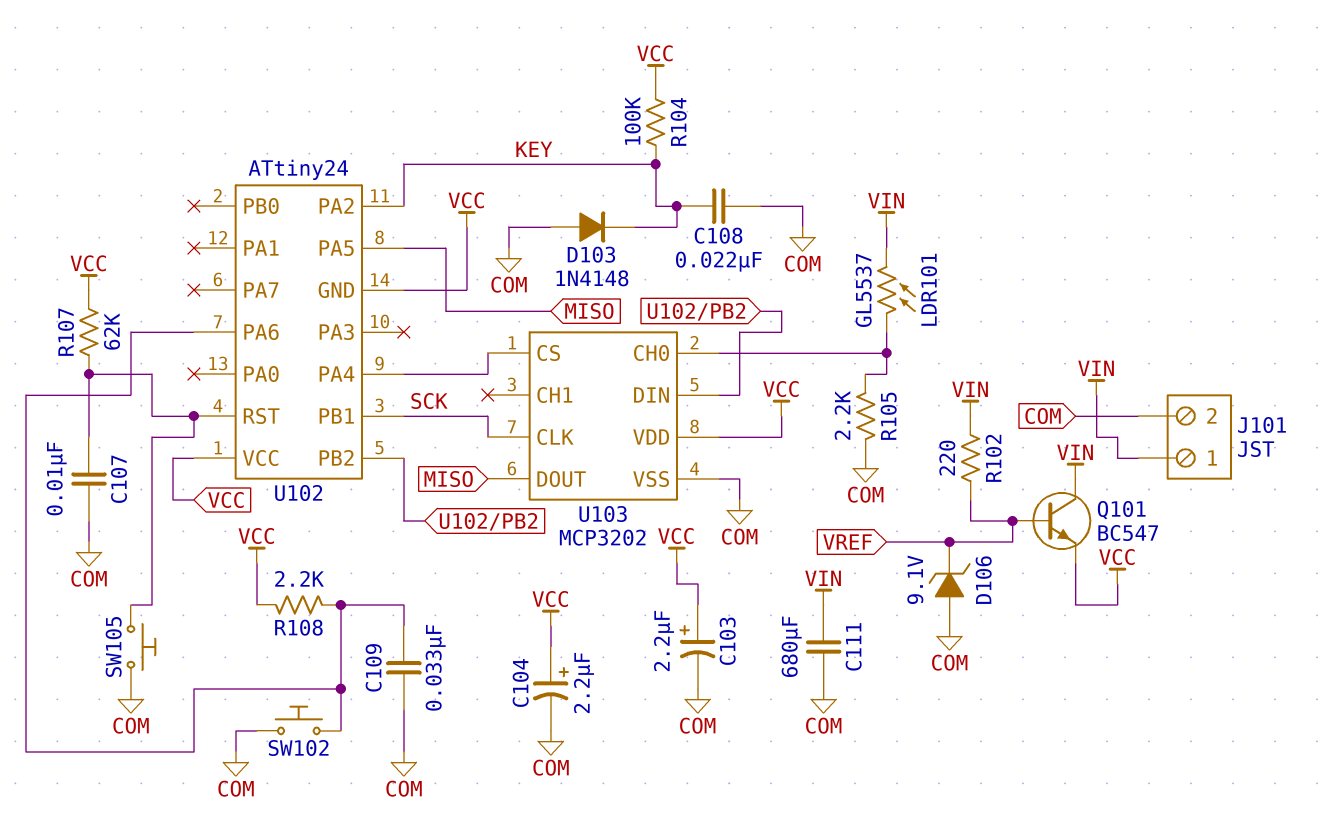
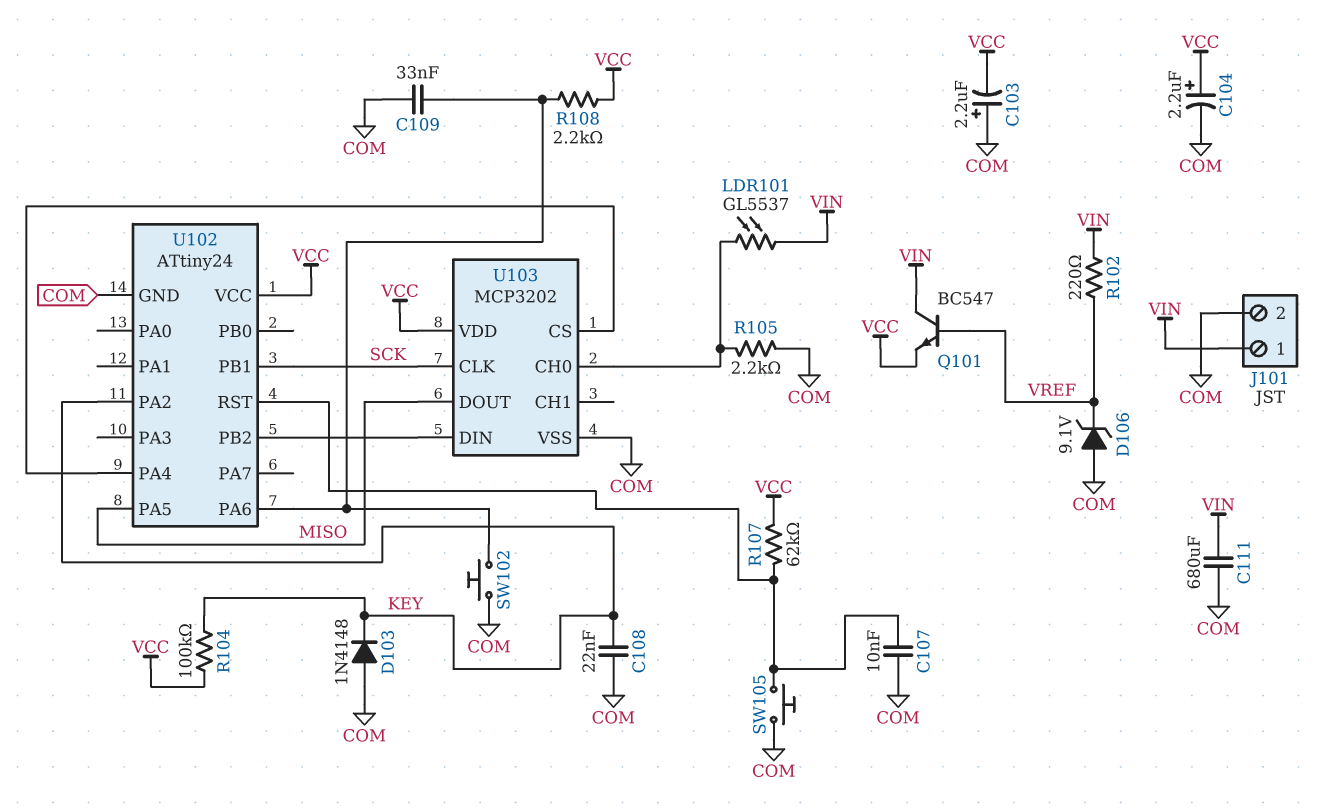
C103: 2.2uF (plus VCC, minus COM) -> 2.2uF (plus COM, minus VCC)
U102 pin GND: VCC -> COM

